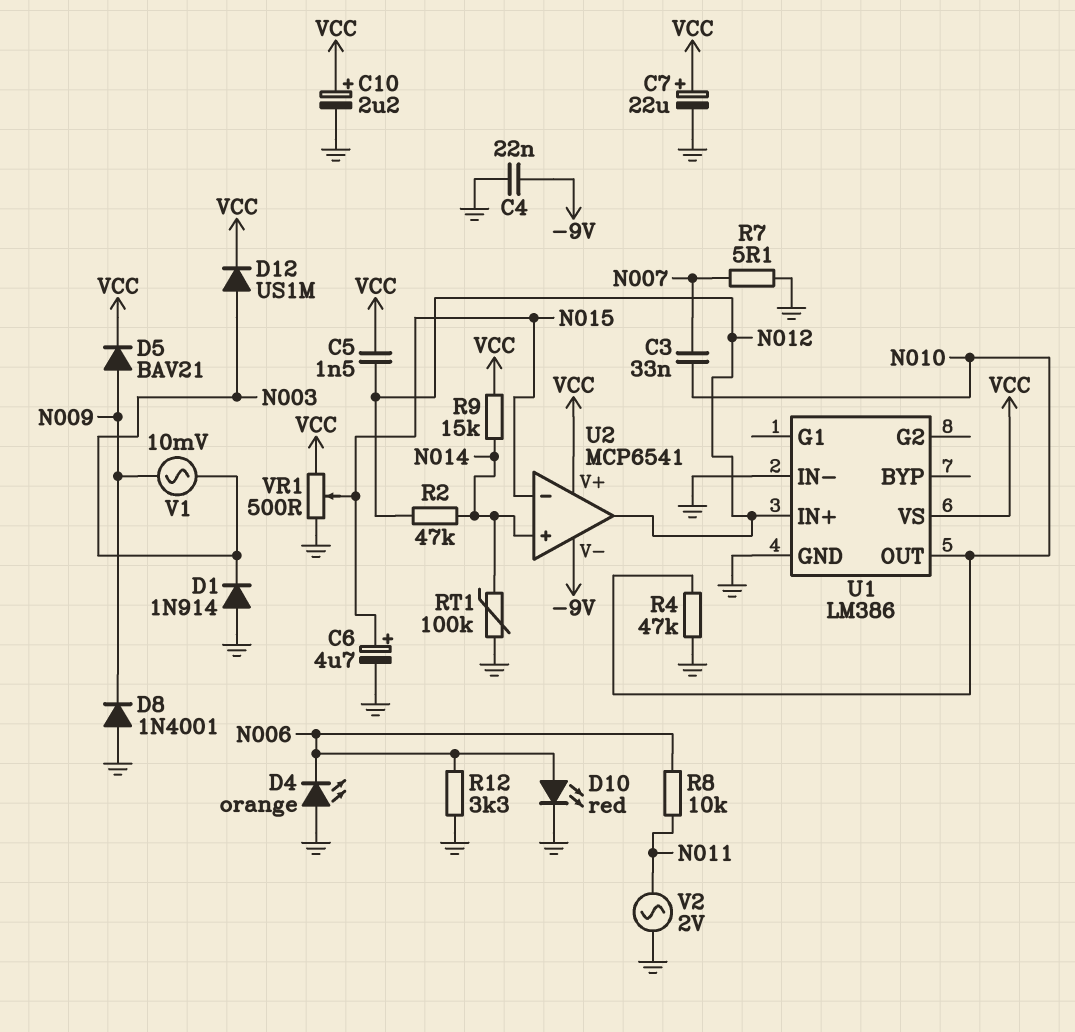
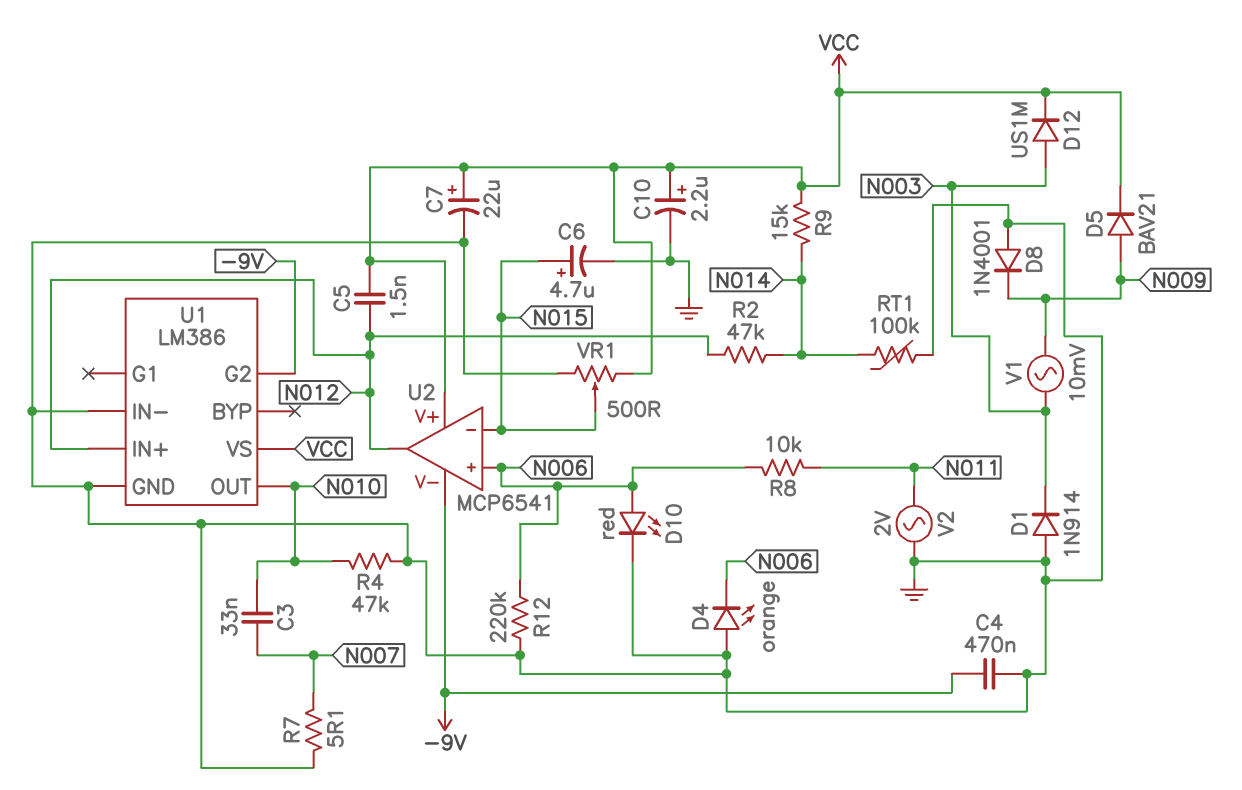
C4: 22nF (-9V, GND) -> 470nF (-9V, GND)
R12: 3.3k (GND, N006) -> 220k (GND, N006)
U1 pin G2: none -> -9V
U2 pin in+: N014 -> N006

